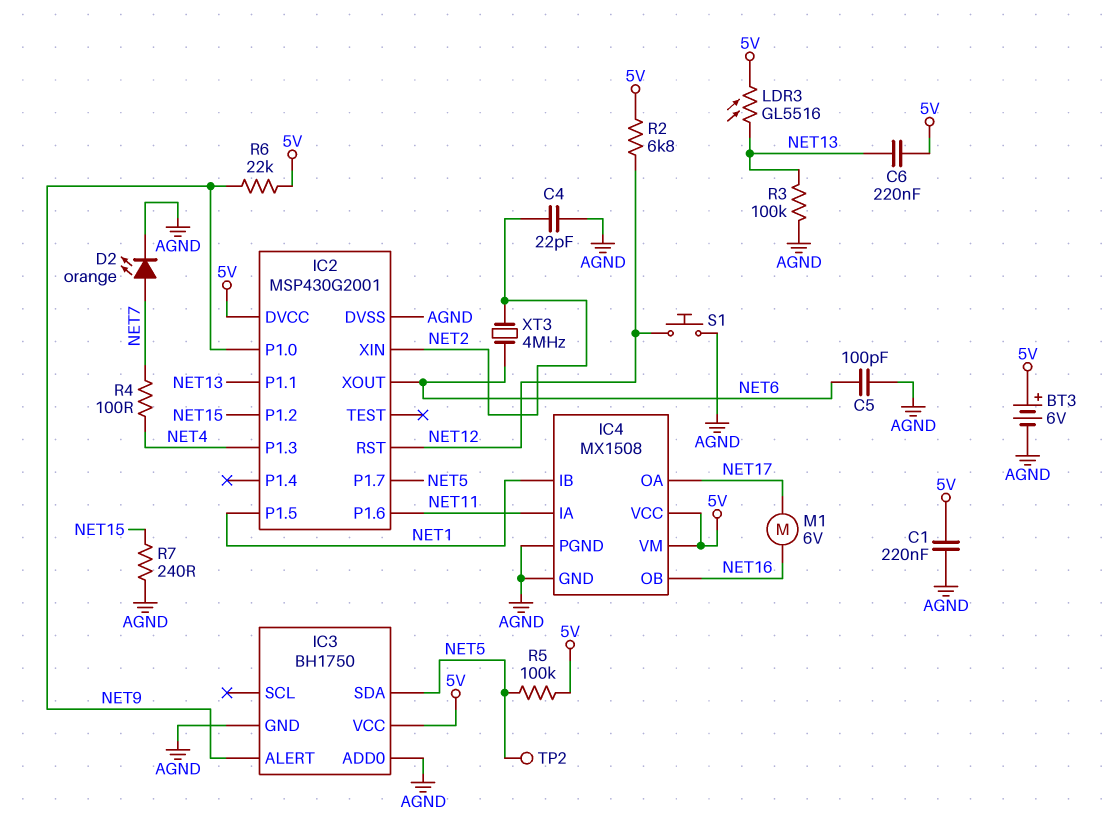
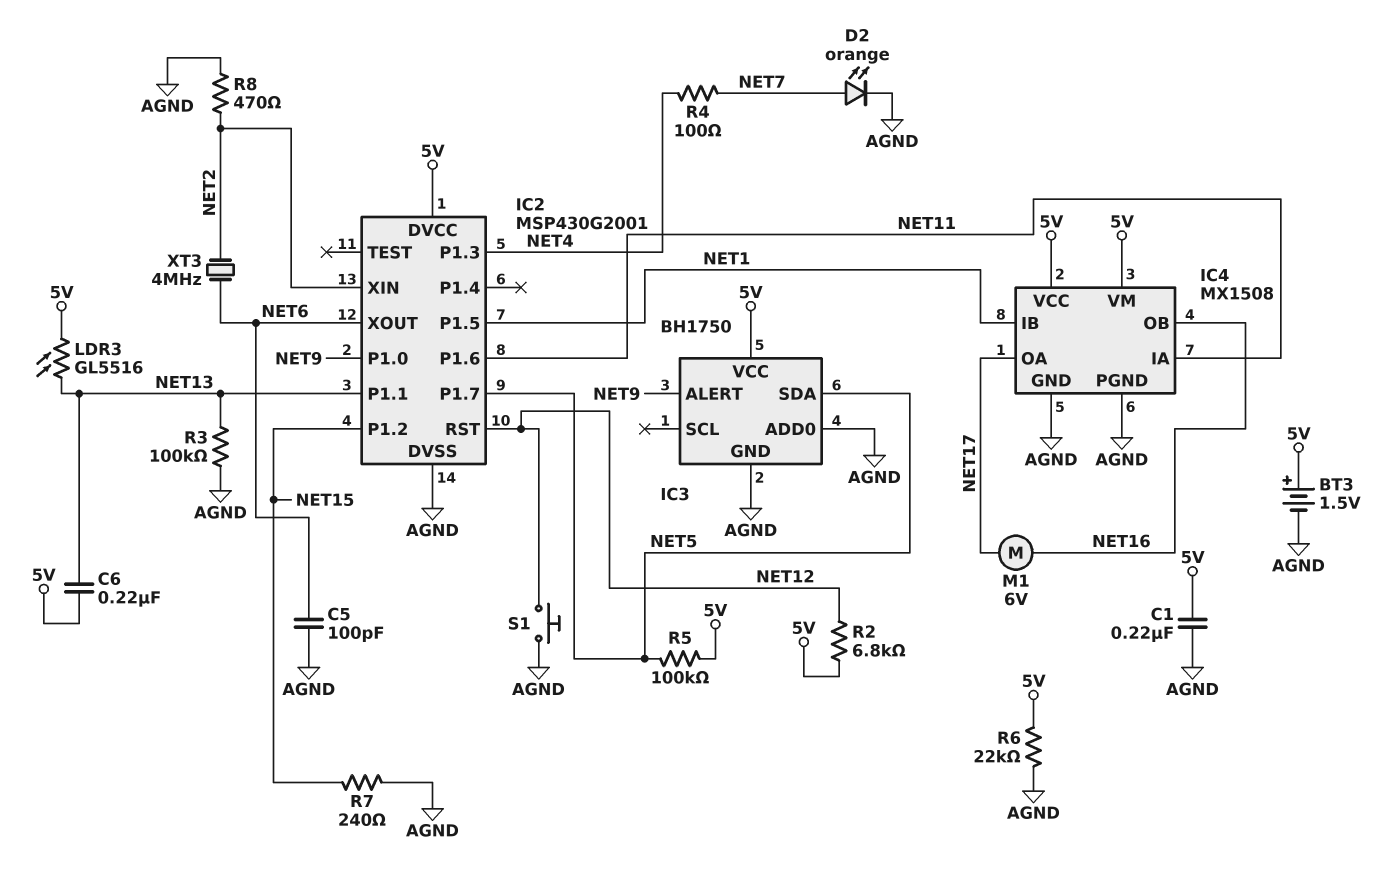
BT3: 6V (plus 5V, minus AGND) -> 1.5V (plus 5V, minus AGND)
C4: 22pF (AGND, NET2) -> none
R6: 22k (5V, NET9) -> 22k (5V, AGND)
R8: none -> 470 (AGND, NET2)
TP2: test point (NET5) -> none

